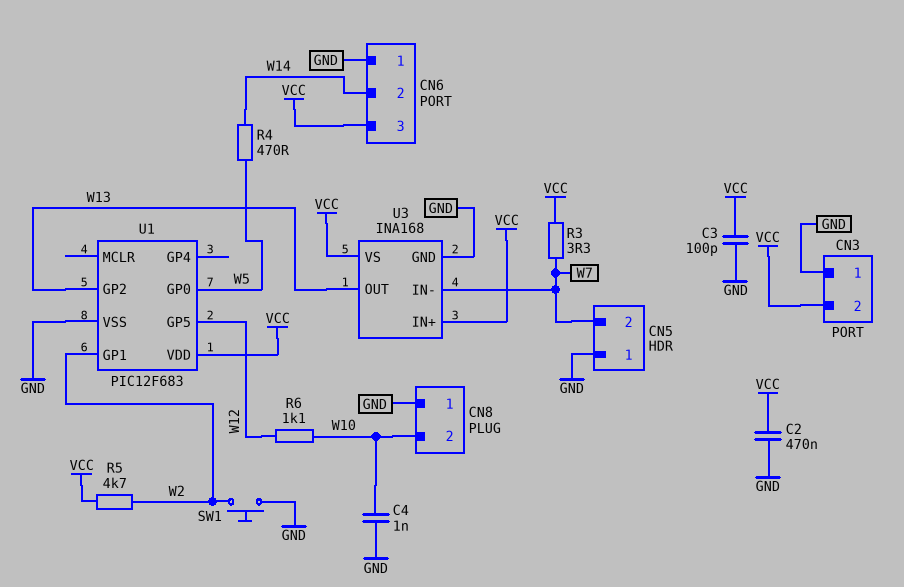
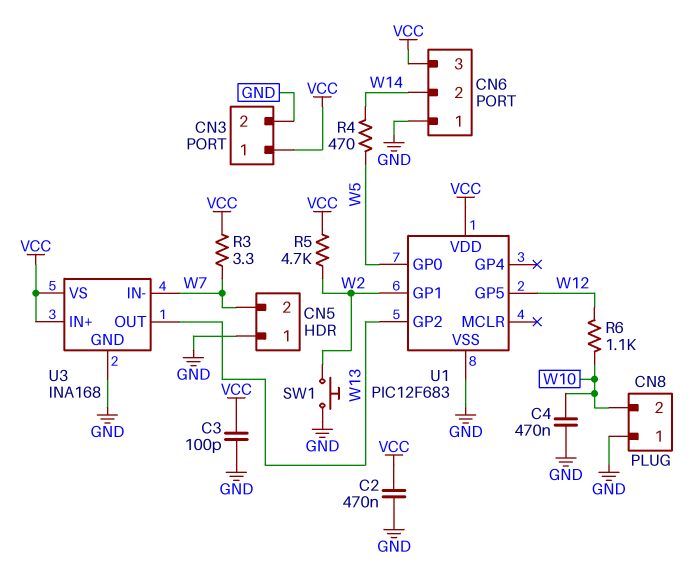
C4: 1nF (GND, W10) -> 470nF (GND, W10)
CN3 pin 1: GND -> VCC
CN3 pin 2: VCC -> GND

